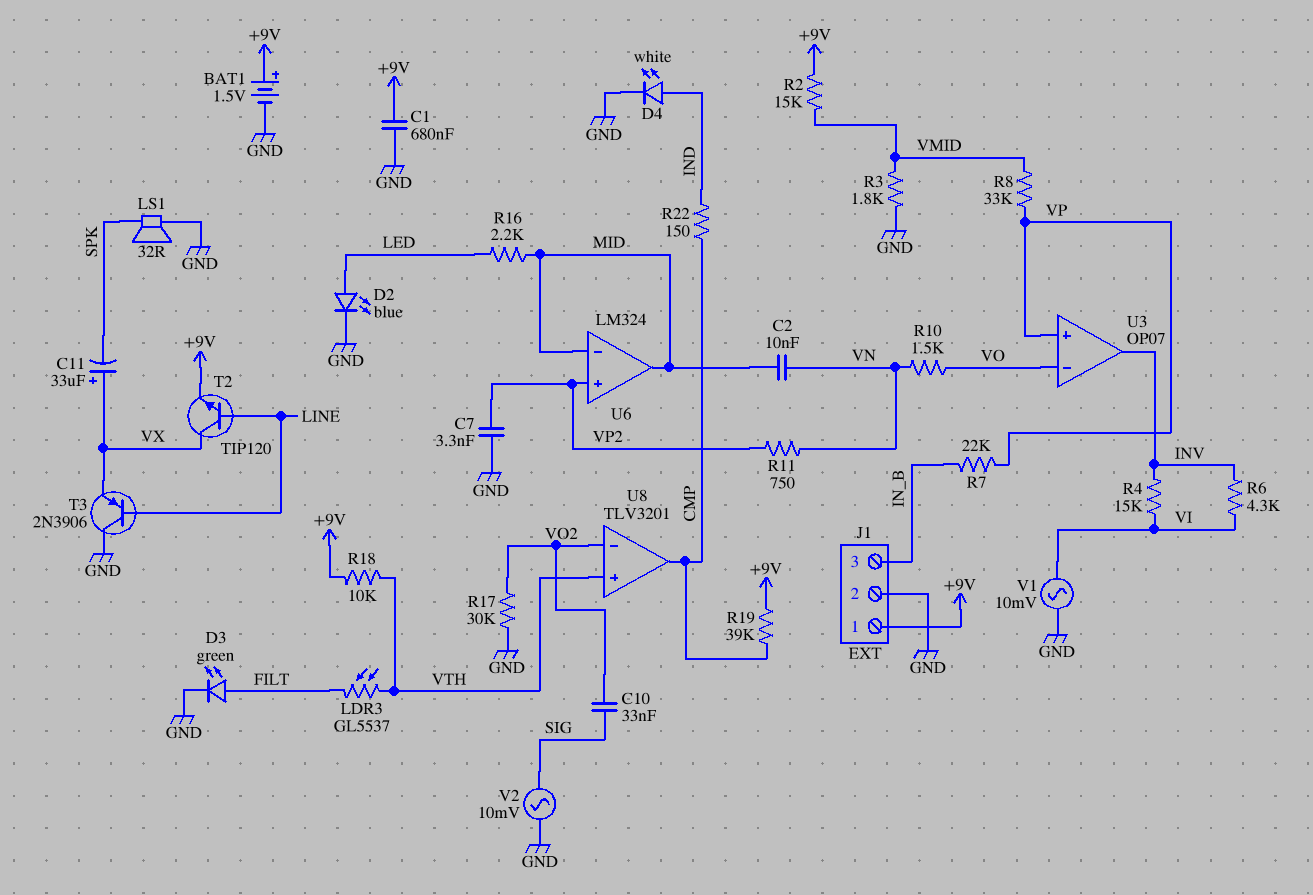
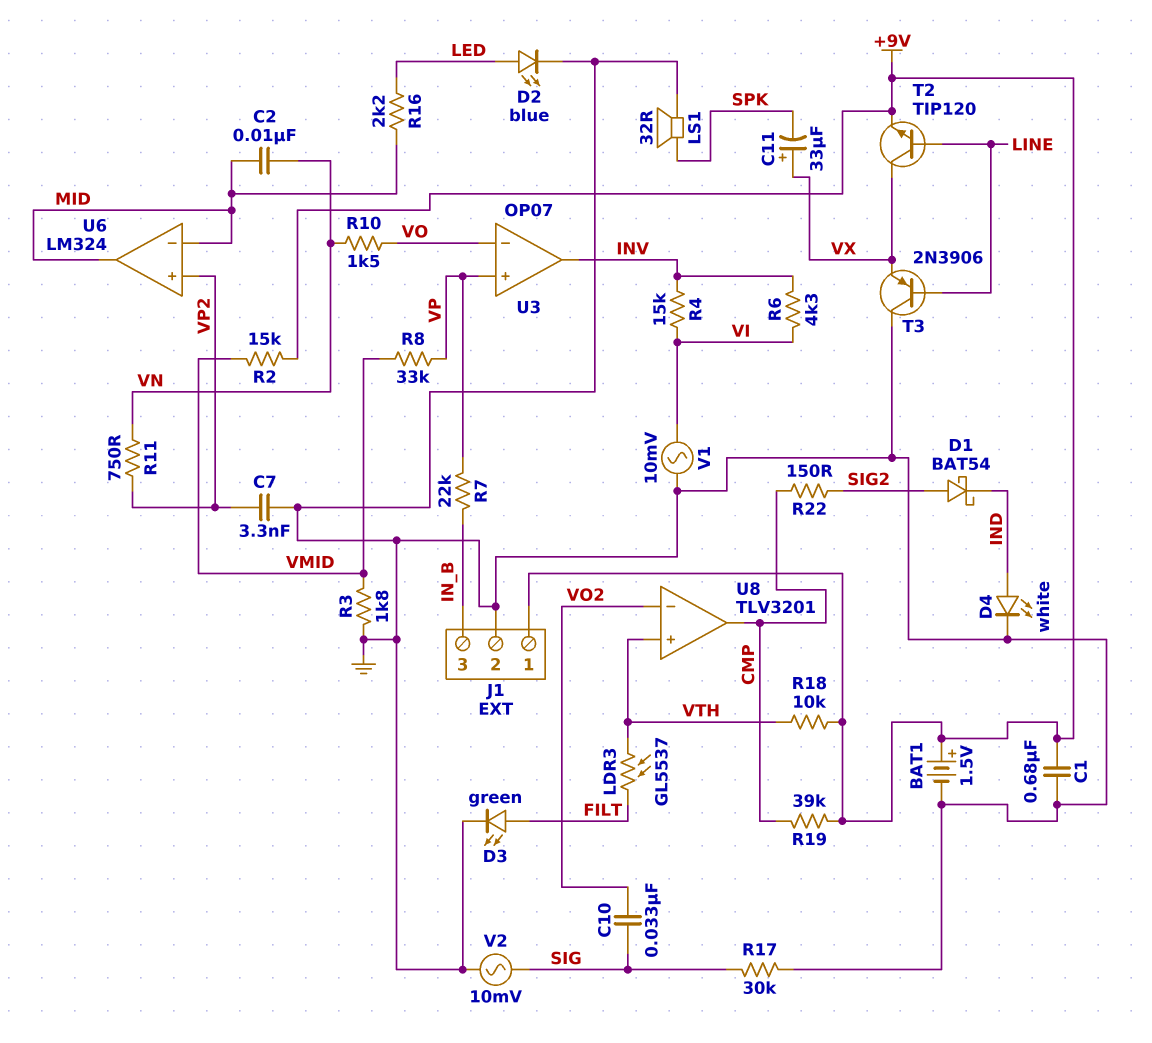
D1: none -> schottky BAT54 (A SIG2, K IND)
R17: 30k (GND, VO2) -> 30k (GND, SIG)
R22: 150 (CMP, IND) -> 150 (CMP, SIG2)

